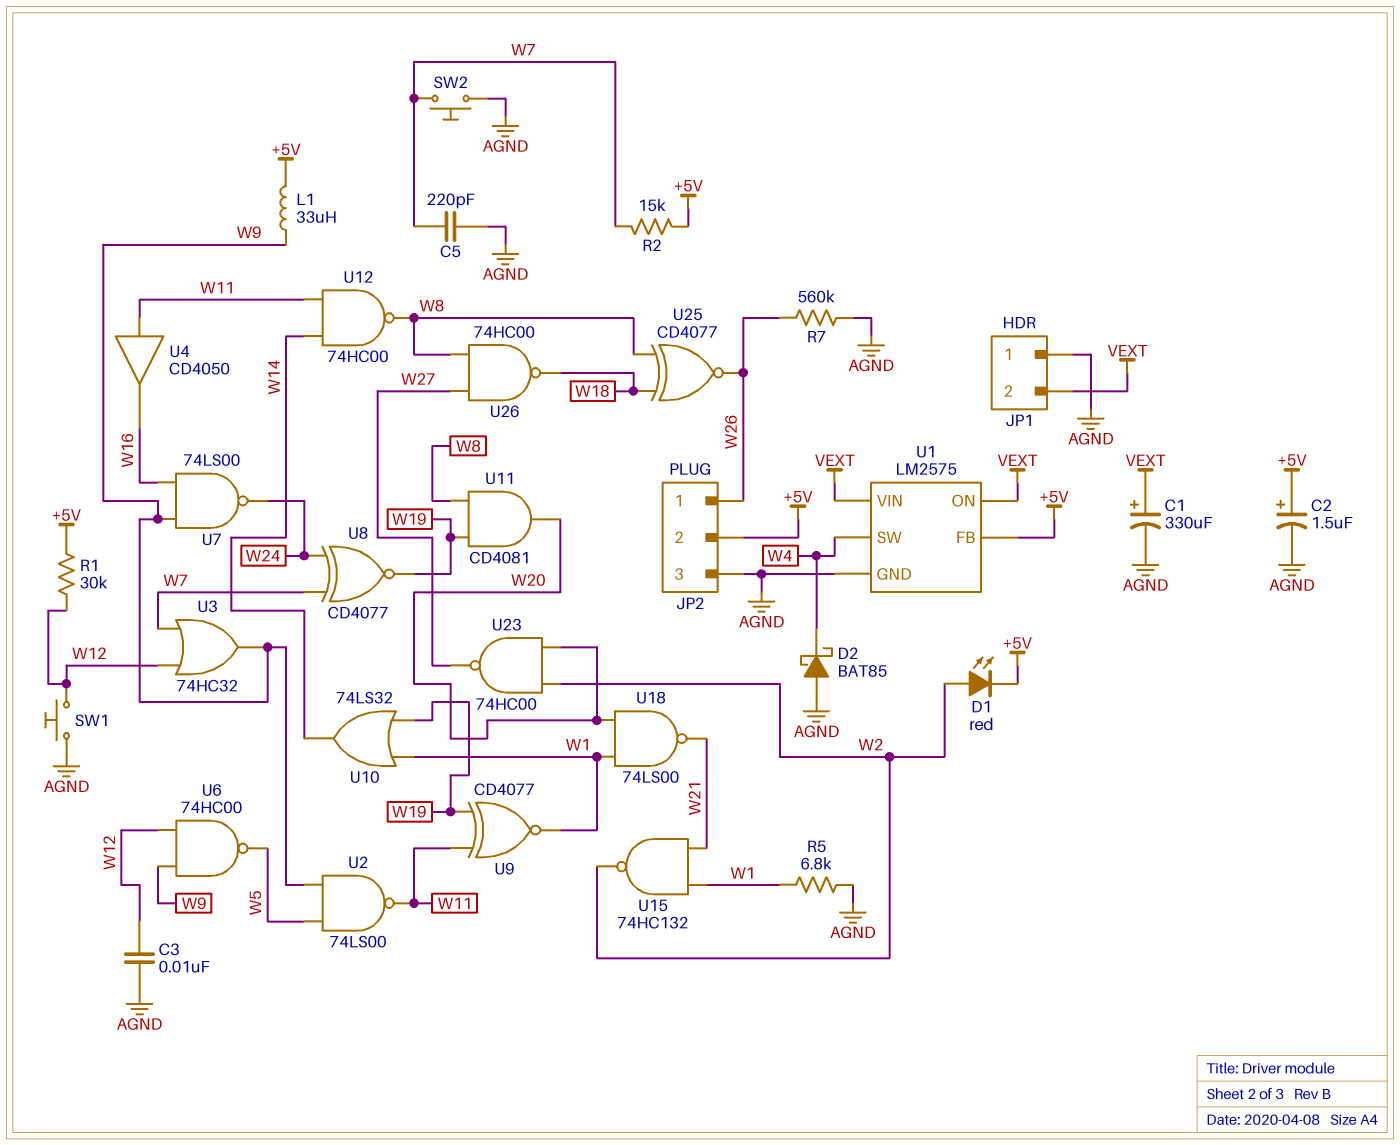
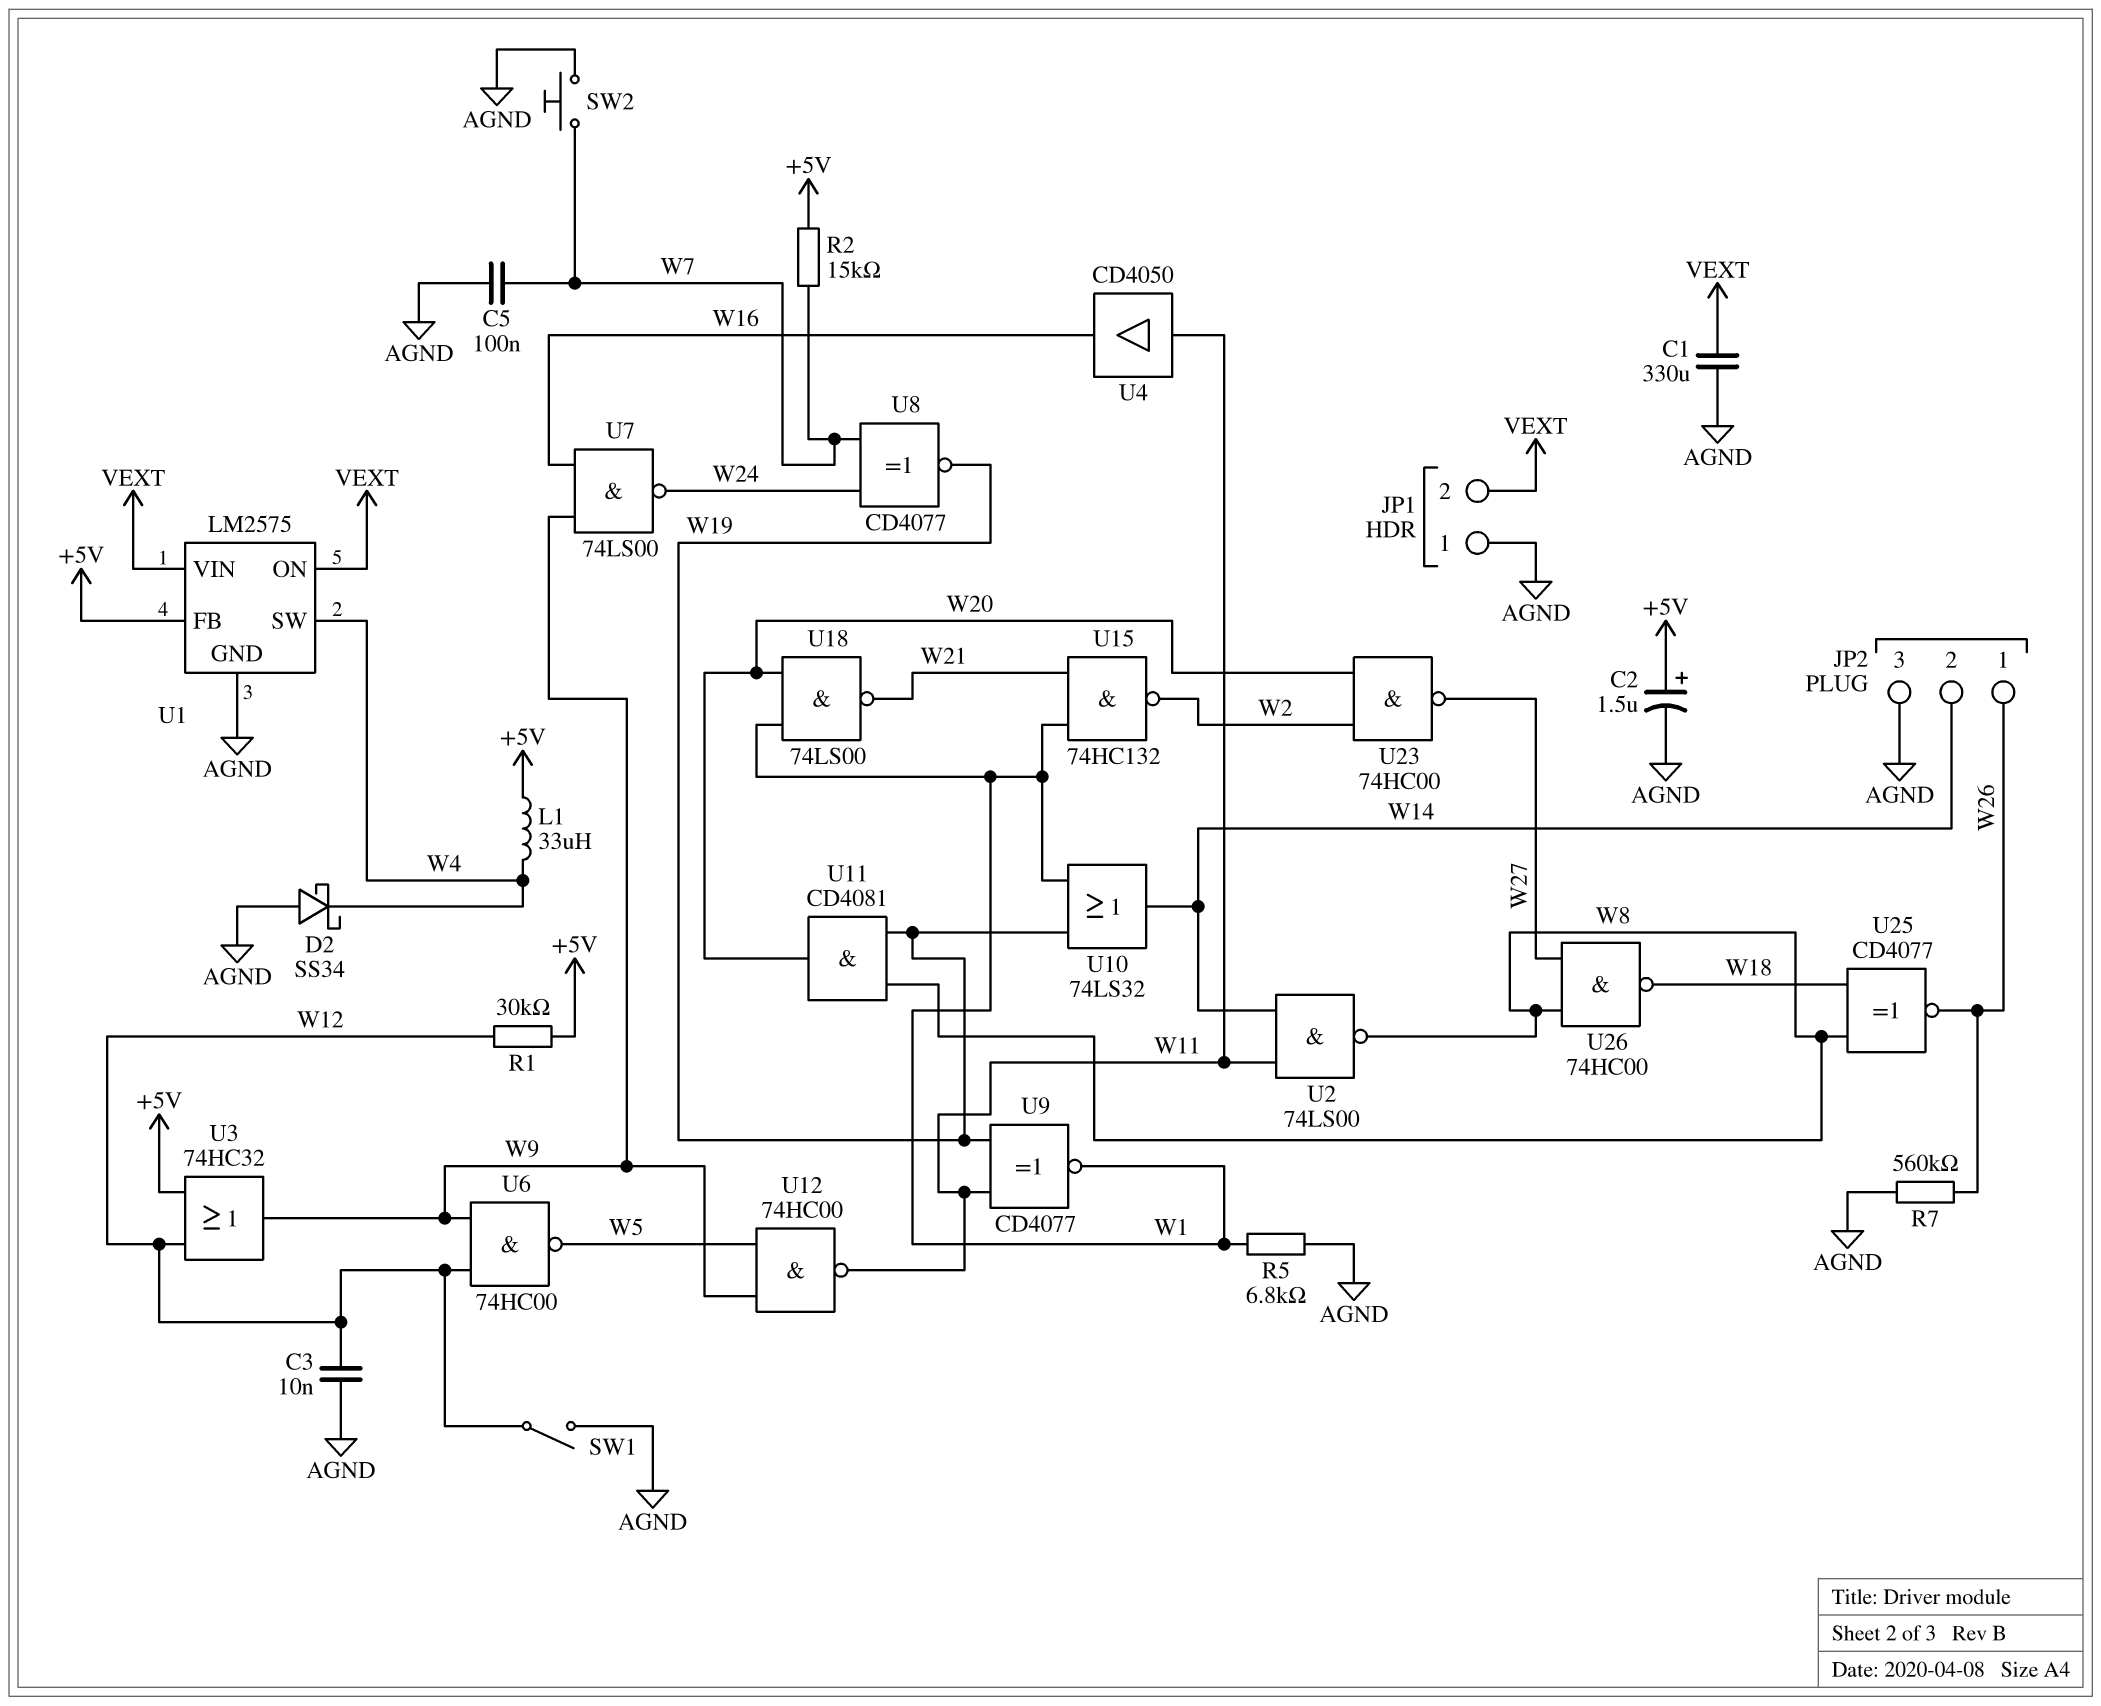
C1: 330uF (plus VEXT, minus AGND) -> 330uF (AGND, VEXT)
C5: 220pF (AGND, W7) -> 100nF (AGND, W7)
D1: LED red (A W2, K +5V) -> none
D2: schottky BAT85 (A AGND, K W4) -> schottky SS34 (A AGND, K W4)
JP2 pin 2: +5V -> W14
L1: 33uH (+5V, W9) -> 33uH (+5V, W4)
SW1: button (AGND, W12) -> switch (AGND, W12)
U2: NAND 74LS00 (in W5, in W9, out W11) -> NAND 74LS00 (in W11, in W14, out W8)
U3: OR 74HC32 (in W7, in W12, out W9) -> OR 74HC32 (in +5V, in W12, out W9)
U12: NAND 74HC00 (in W11, in W14, out W8) -> NAND 74HC00 (in W5, in W9, out W11)

